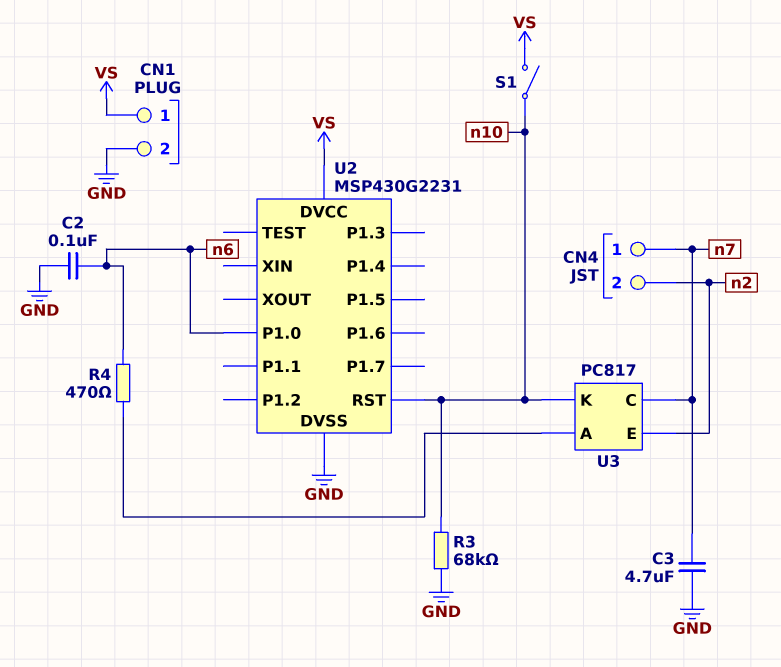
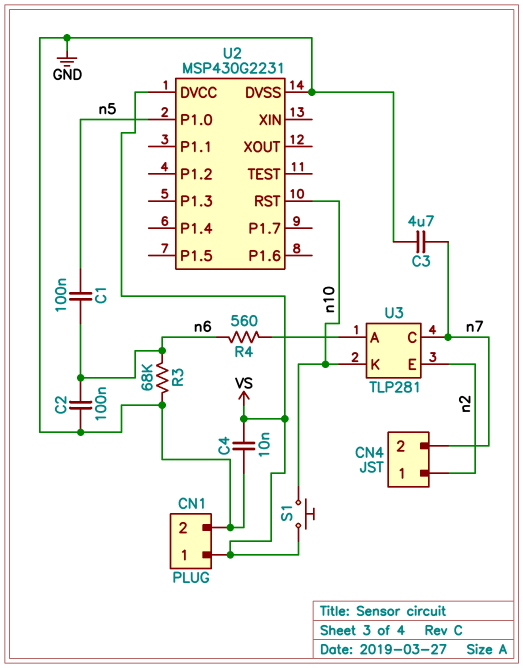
C1: none -> 100nF (n5, n6)
C4: none -> 10nF (GND, VS)
CN4 pin 1: n7 -> n2
CN4 pin 2: n2 -> n7
R3: 68k (GND, n10) -> 68k (GND, n6)
R4: 470 (U3/A, n6) -> 560 (U3/A, n6)
S1: switch (VS, n10) -> button (VS, n10)
U2 pin P1.0: n6 -> n5
U3: PC817 -> TLP281

